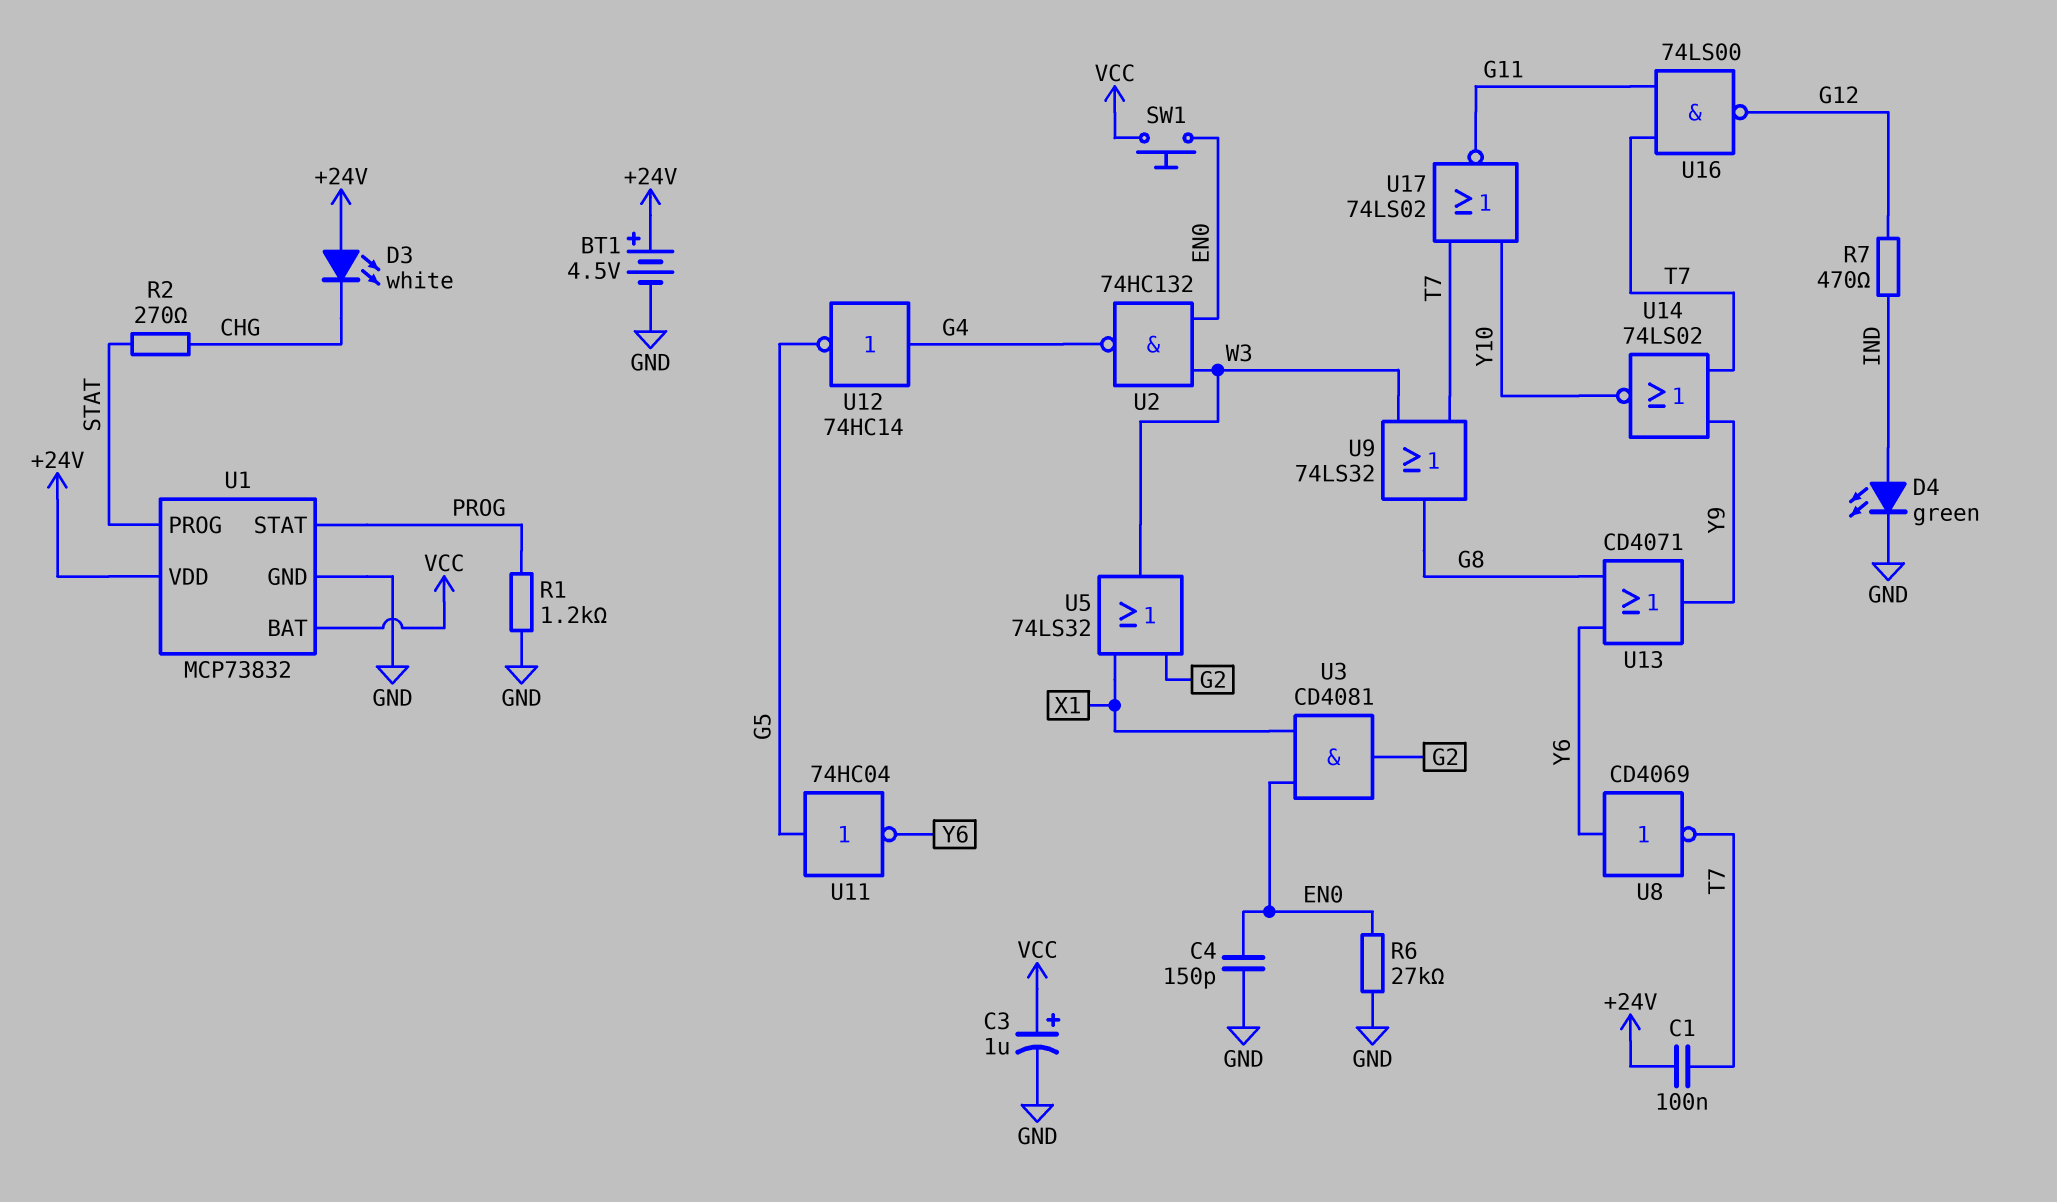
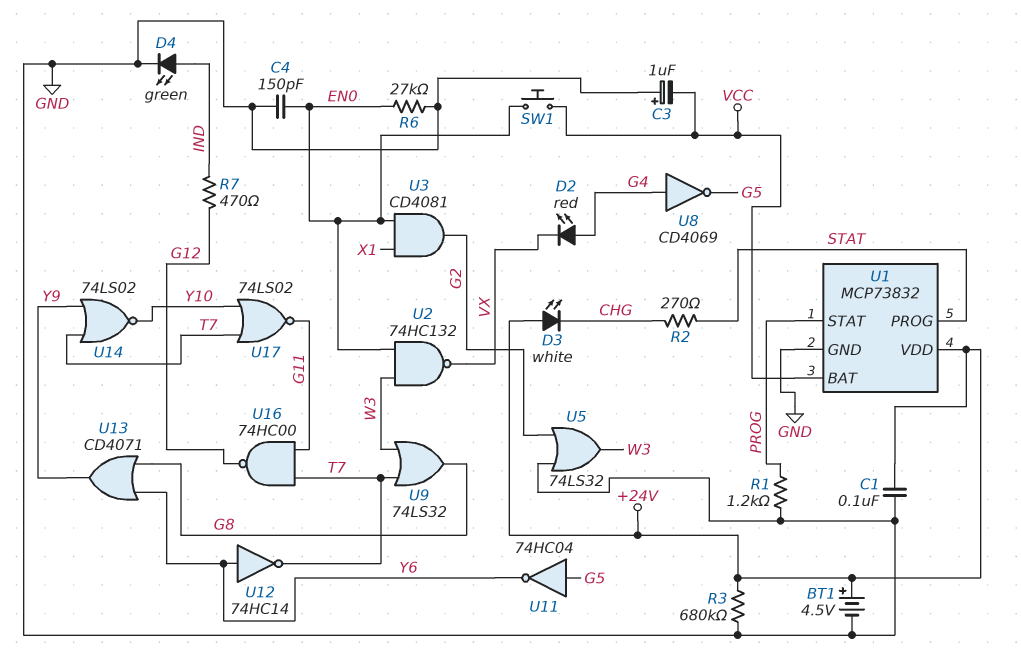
C1: 100nF (+24V, T7) -> 100nF (+24V, GND)
C3: 1uF (plus VCC, minus GND) -> 1uF (plus GND, minus VCC)
D2: none -> LED red (A G4, K VX)
R3: none -> 680k (+24V, GND)
U2: NAND 74HC132 (in EN0, in W3, out G4) -> NAND 74HC132 (in EN0, in W3, out VX)
U5: OR 74LS32 (in G2, in X1, out W3) -> OR 74LS32 (in G2, in GND, out W3)
U8: NOT CD4069 (in Y6, out T7) -> NOT CD4069 (in G4, out G5)
U12: NOT 74HC14 (in G4, out G5) -> NOT 74HC14 (in Y6, out T7)
U16: NAND 74LS00 (in G11, in T7, out G12) -> NAND 74HC00 (in G11, in T7, out G12)

